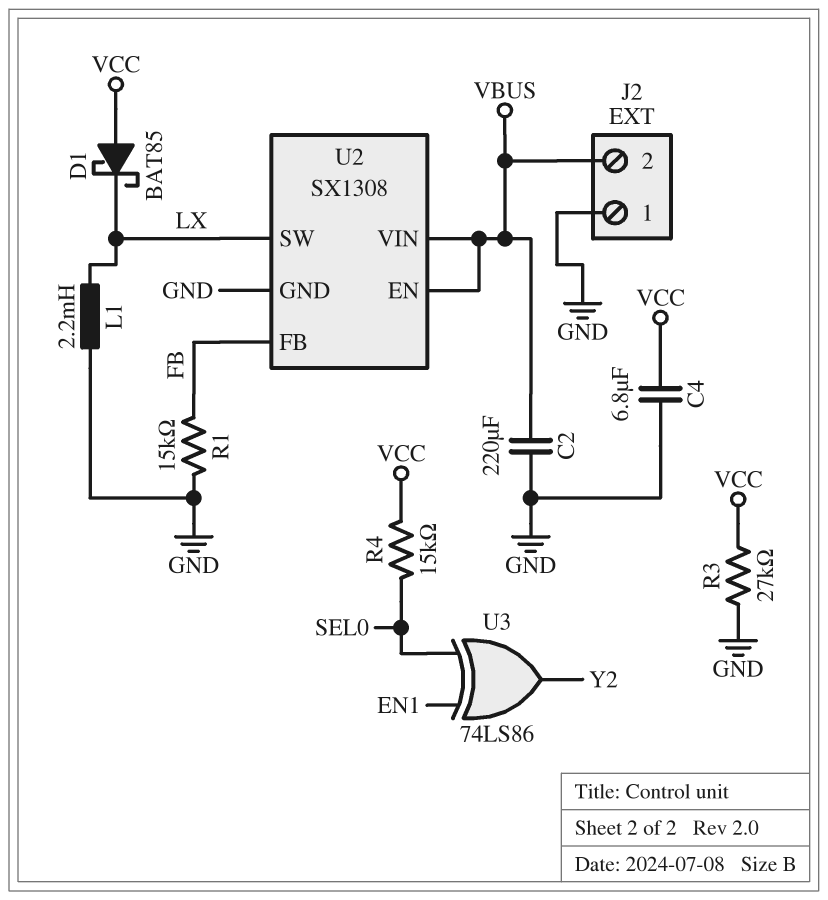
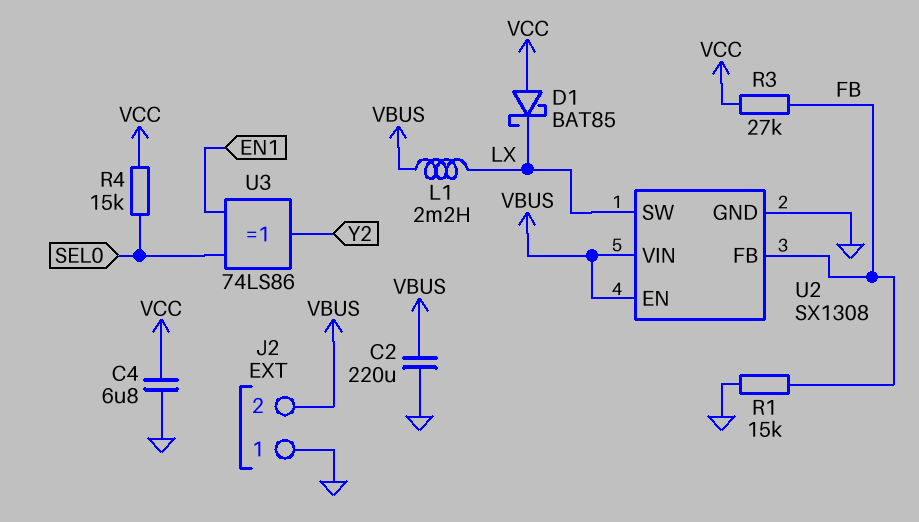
L1: 2.2mH (GND, LX) -> 2.2mH (LX, VBUS)
R3: 27k (GND, VCC) -> 27k (FB, VCC)

